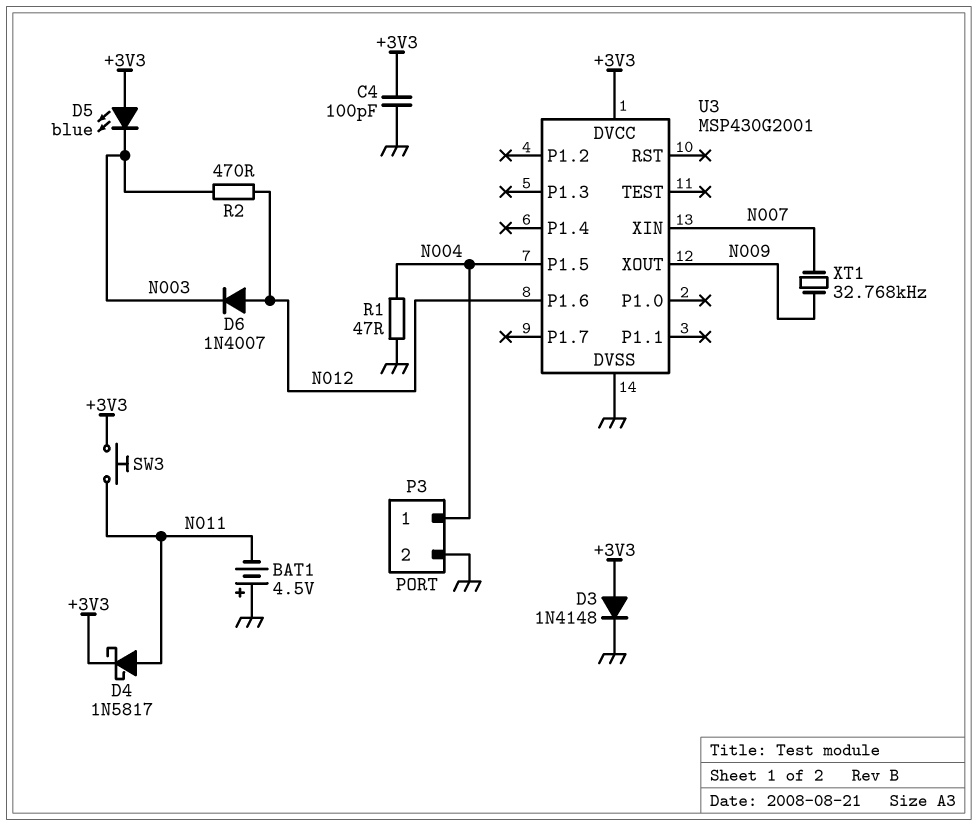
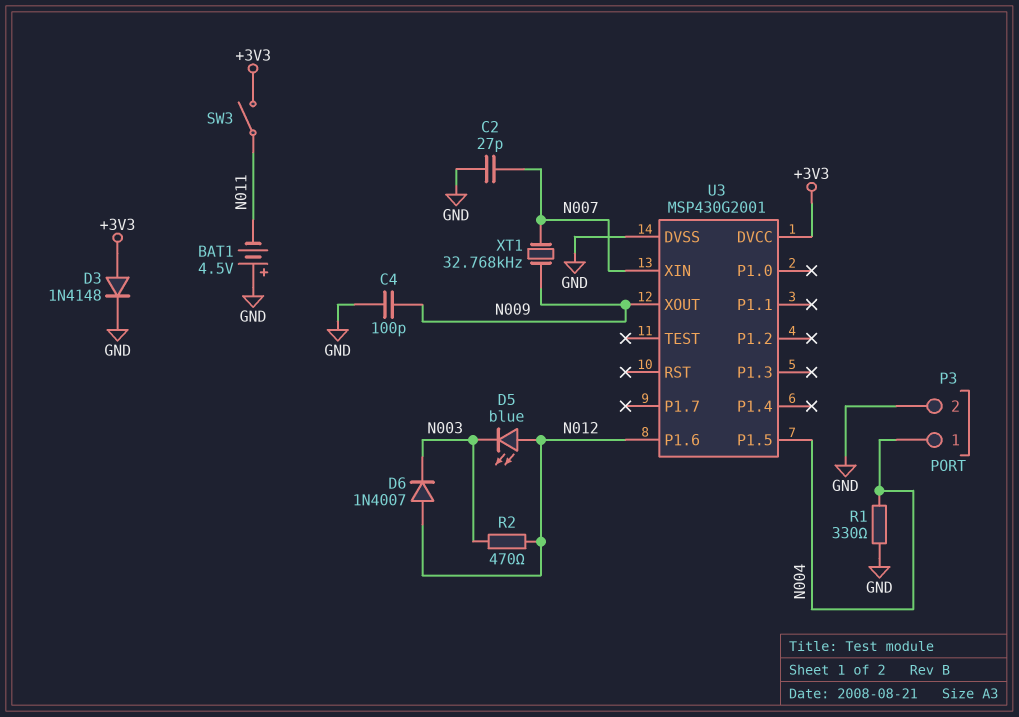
C2: none -> 27pF (GND, N007)
C4: 100pF (+3V3, GND) -> 100pF (GND, N009)
D4: schottky 1N5817 (A N011, K +3V3) -> none
D5: LED blue (A +3V3, K N003) -> LED blue (A N012, K N003)
R1: 47 (GND, N004) -> 330 (GND, N004)
SW3: button (+3V3, N011) -> switch (+3V3, N011)

